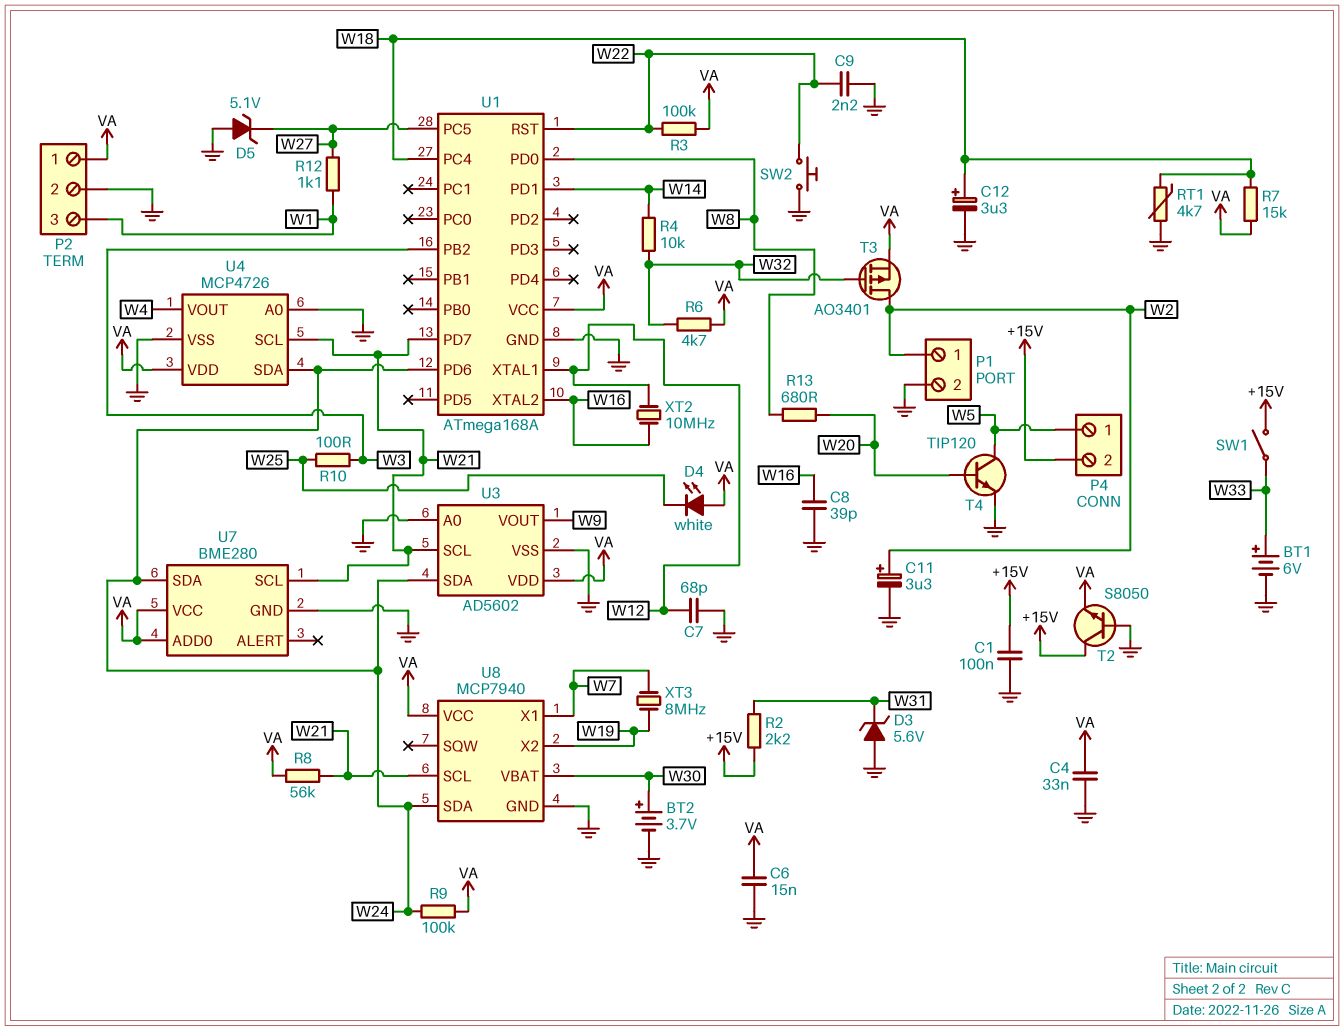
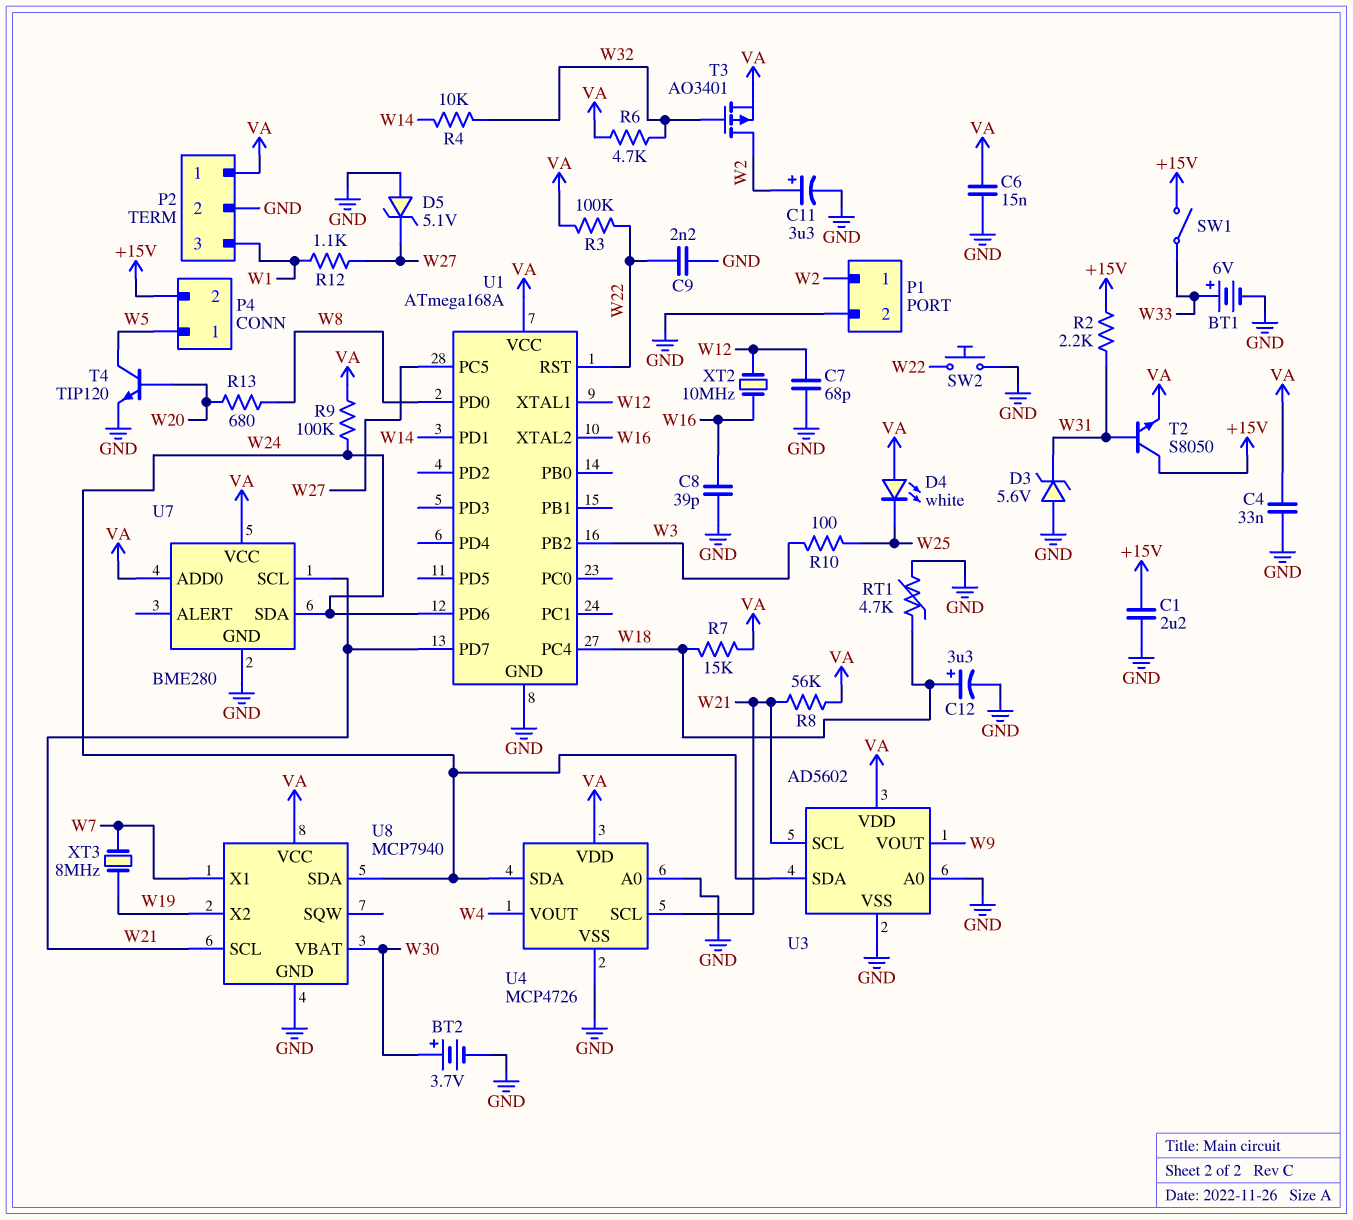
C1: 100nF (+15V, GND) -> 2.2uF (+15V, GND)
T2: NPN S8050 (B GND, C +15V, E VA) -> NPN S8050 (B W31, C +15V, E VA)

